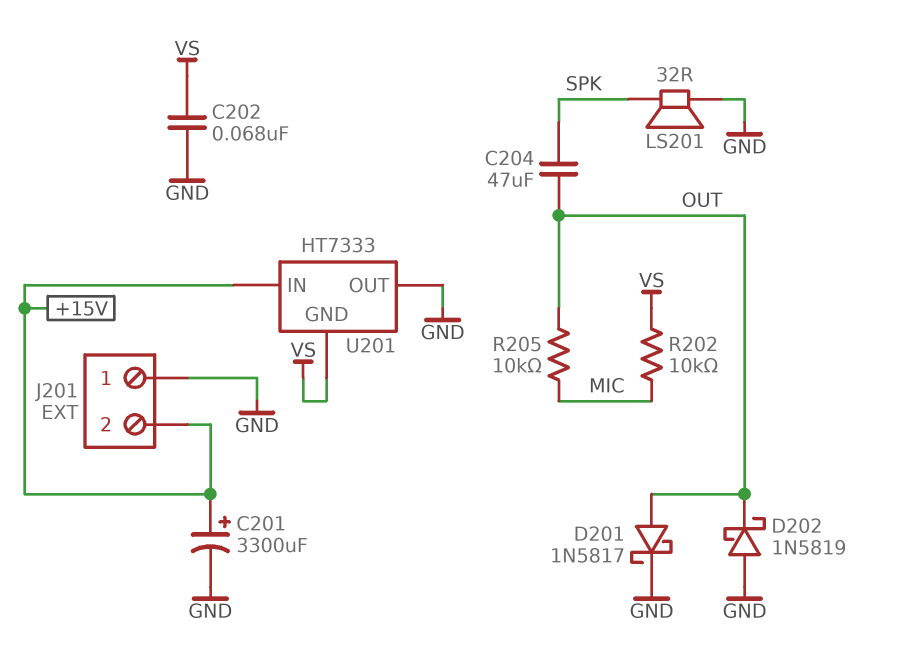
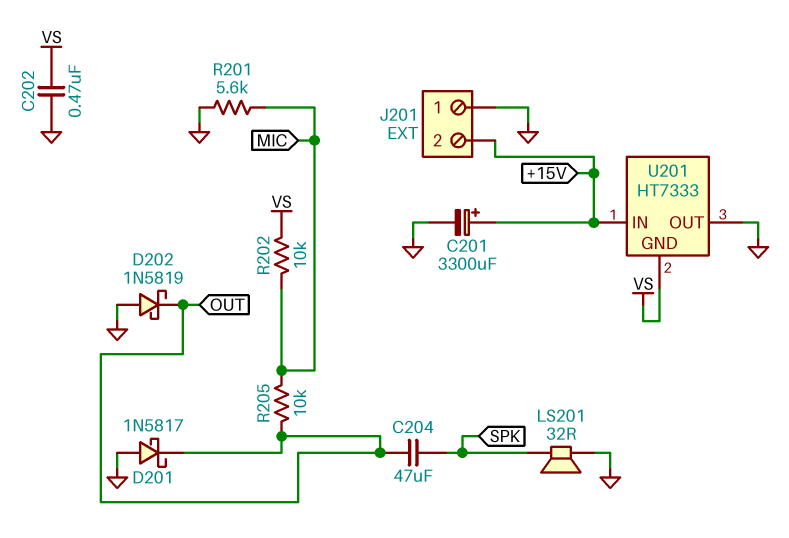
C202: 68nF (GND, VS) -> 470nF (GND, VS)
D201: schottky 1N5817 (A OUT, K GND) -> schottky 1N5817 (A GND, K OUT)
R201: none -> 5.6k (GND, MIC)

